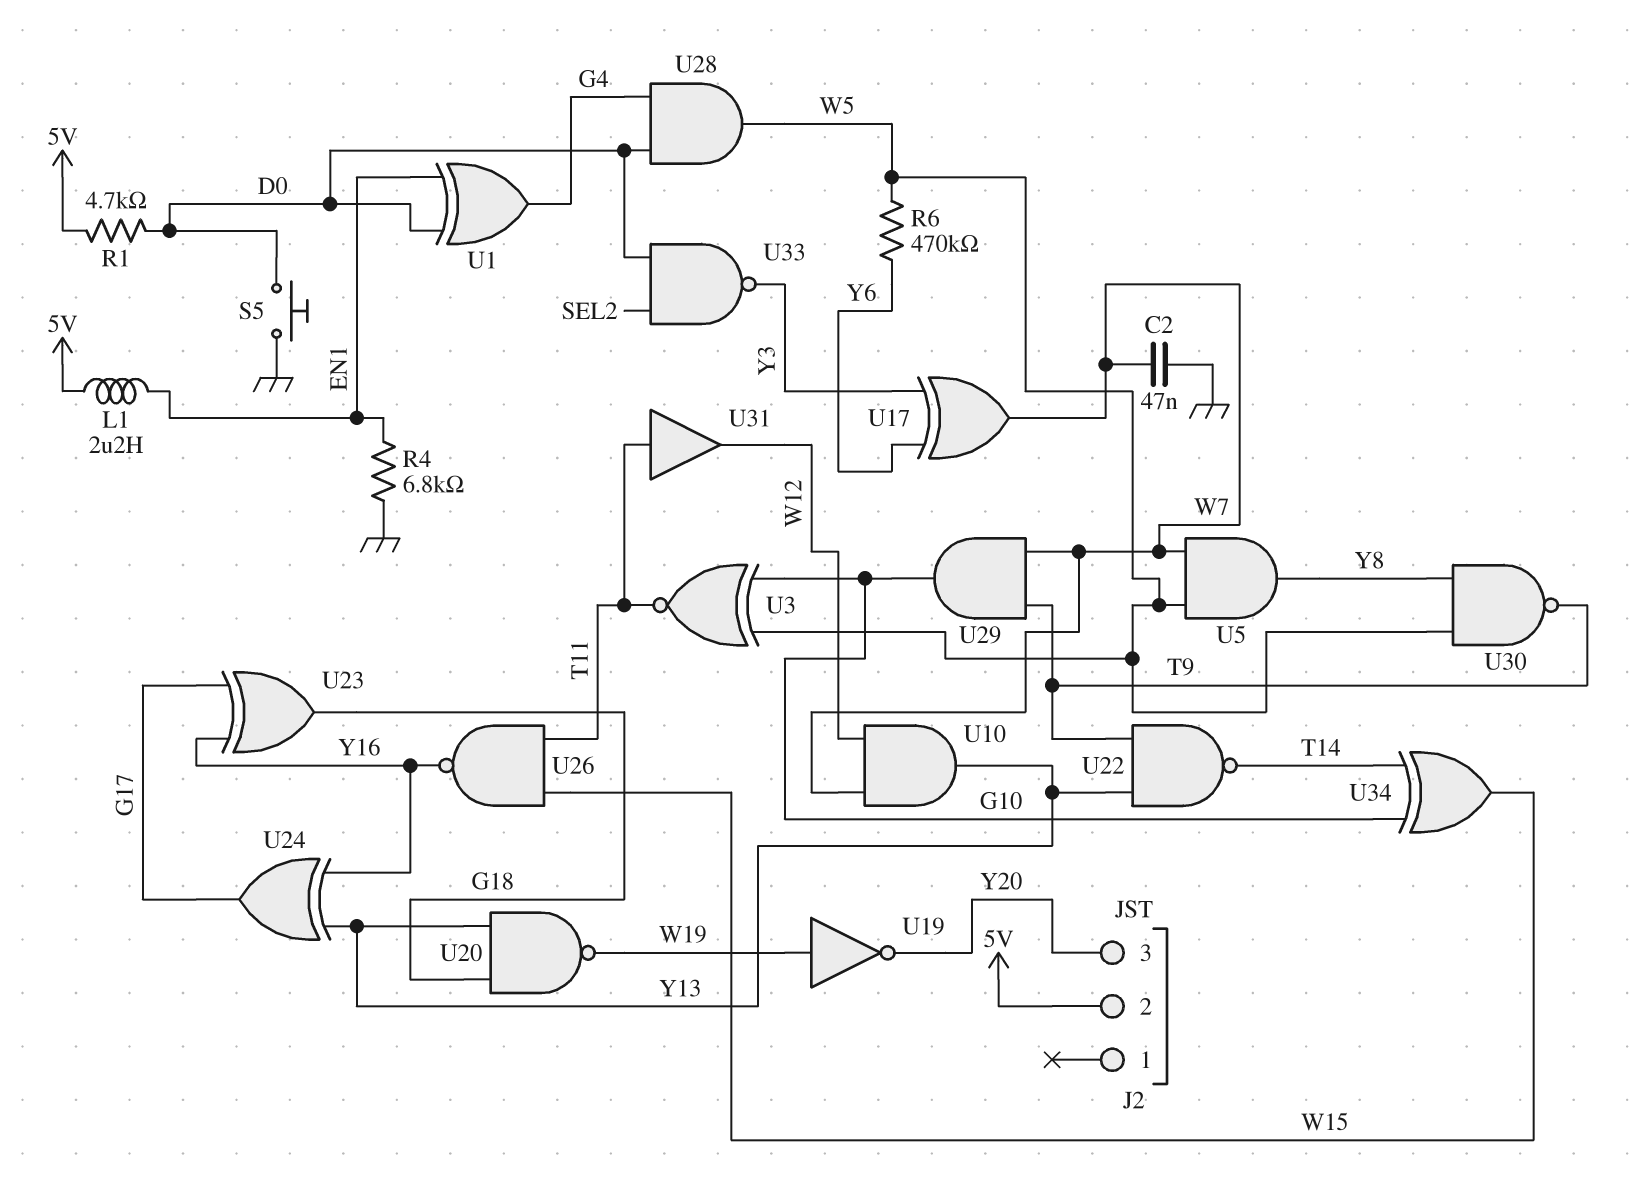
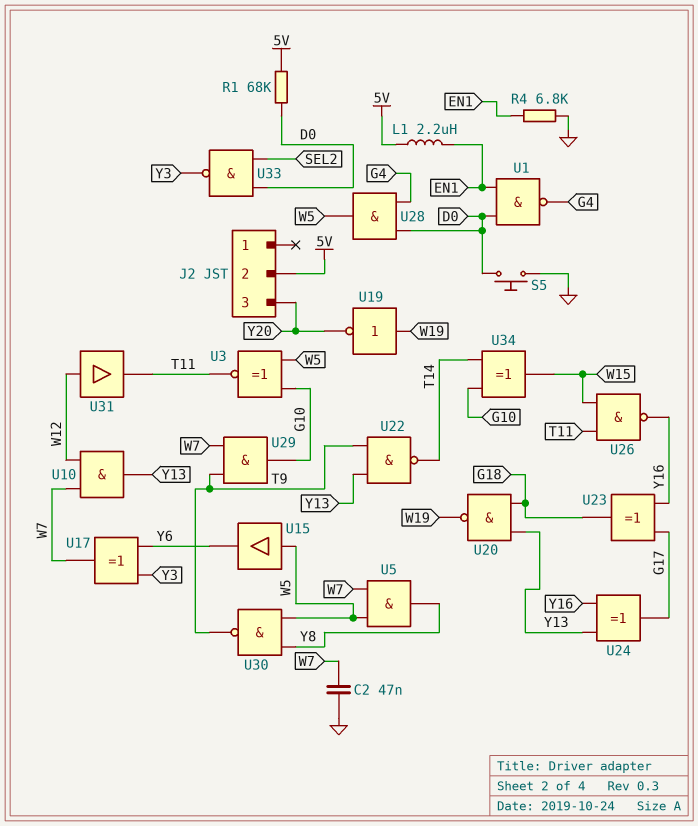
R1: 4.7k (5V, D0) -> 68k (5V, D0)
R6: 470k (W5, Y6) -> none
U1: XOR (in D0, in EN1, out G4) -> NAND (in D0, in EN1, out G4)
U15: none -> buffer (in W5, out Y6)
U31: buffer (in T11, out W12) -> buffer (in W12, out T11)

